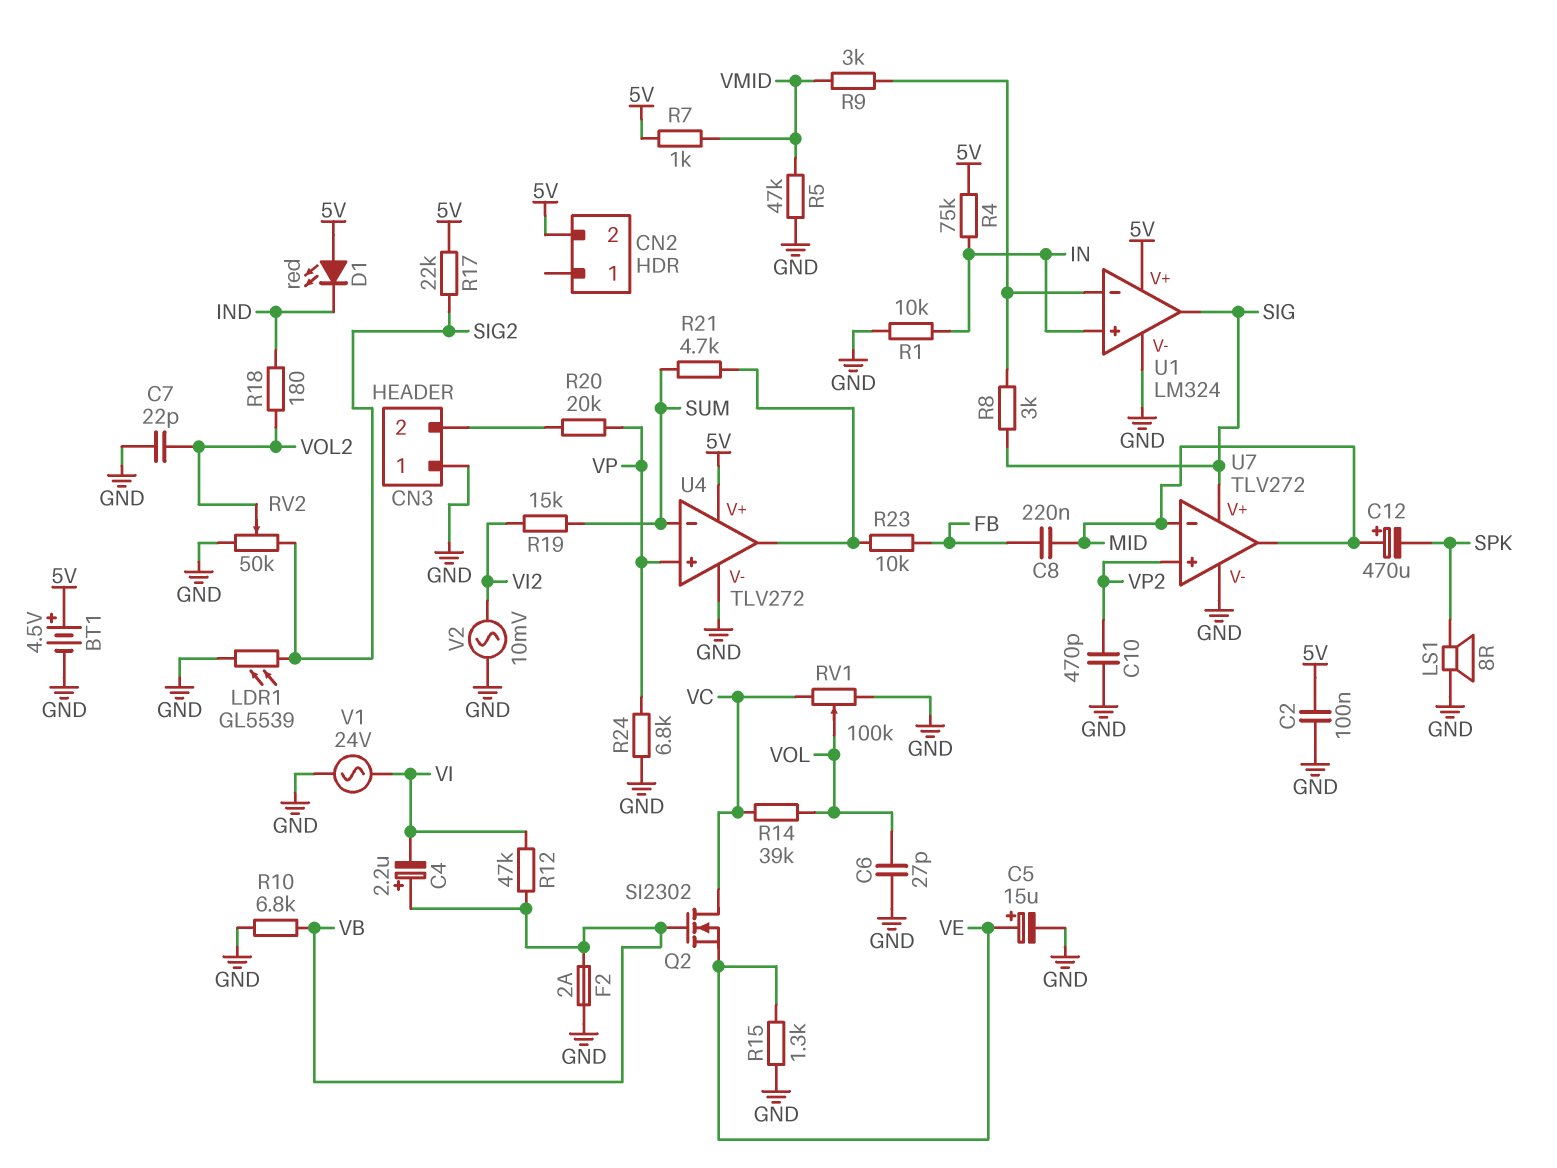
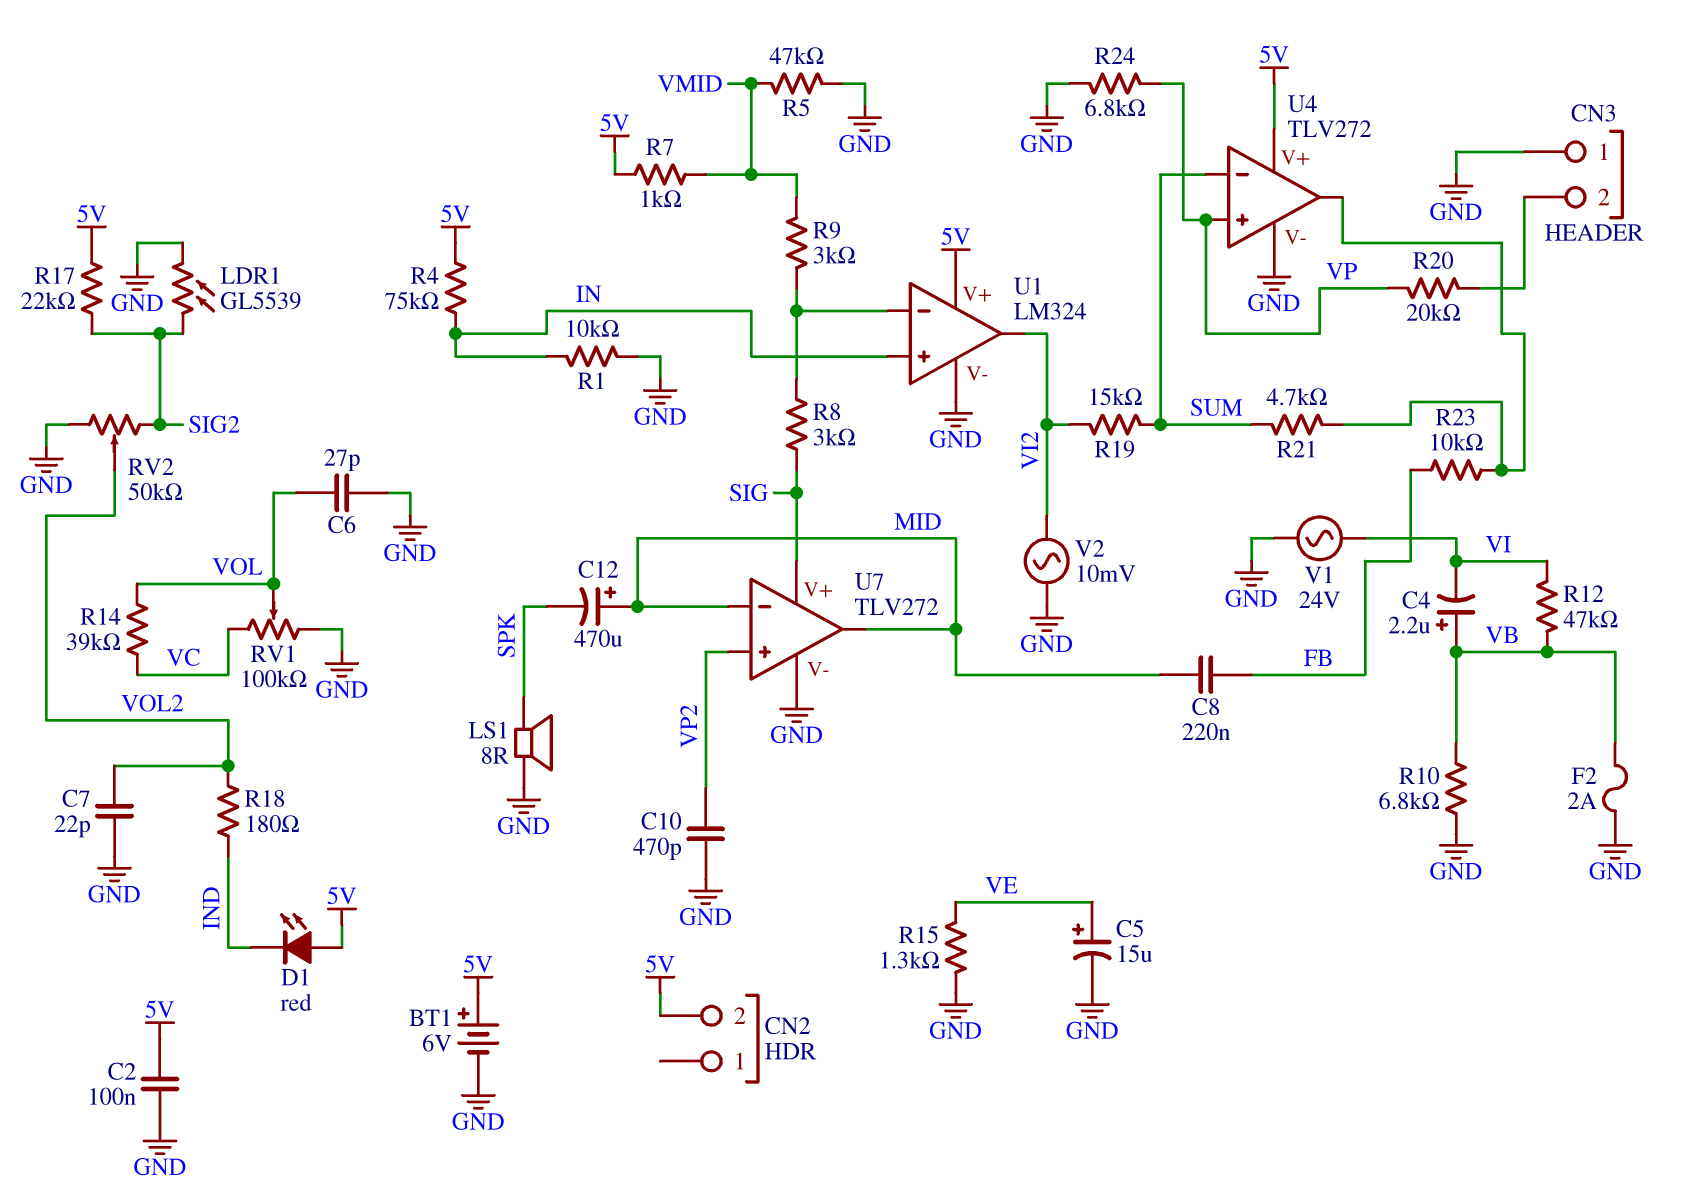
BT1: 4.5V (plus 5V, minus GND) -> 6V (plus 5V, minus GND)
Q2: NMOS SI2302 (G VB, D VC, S VE) -> none
U1 pin out: SIG -> VI2

